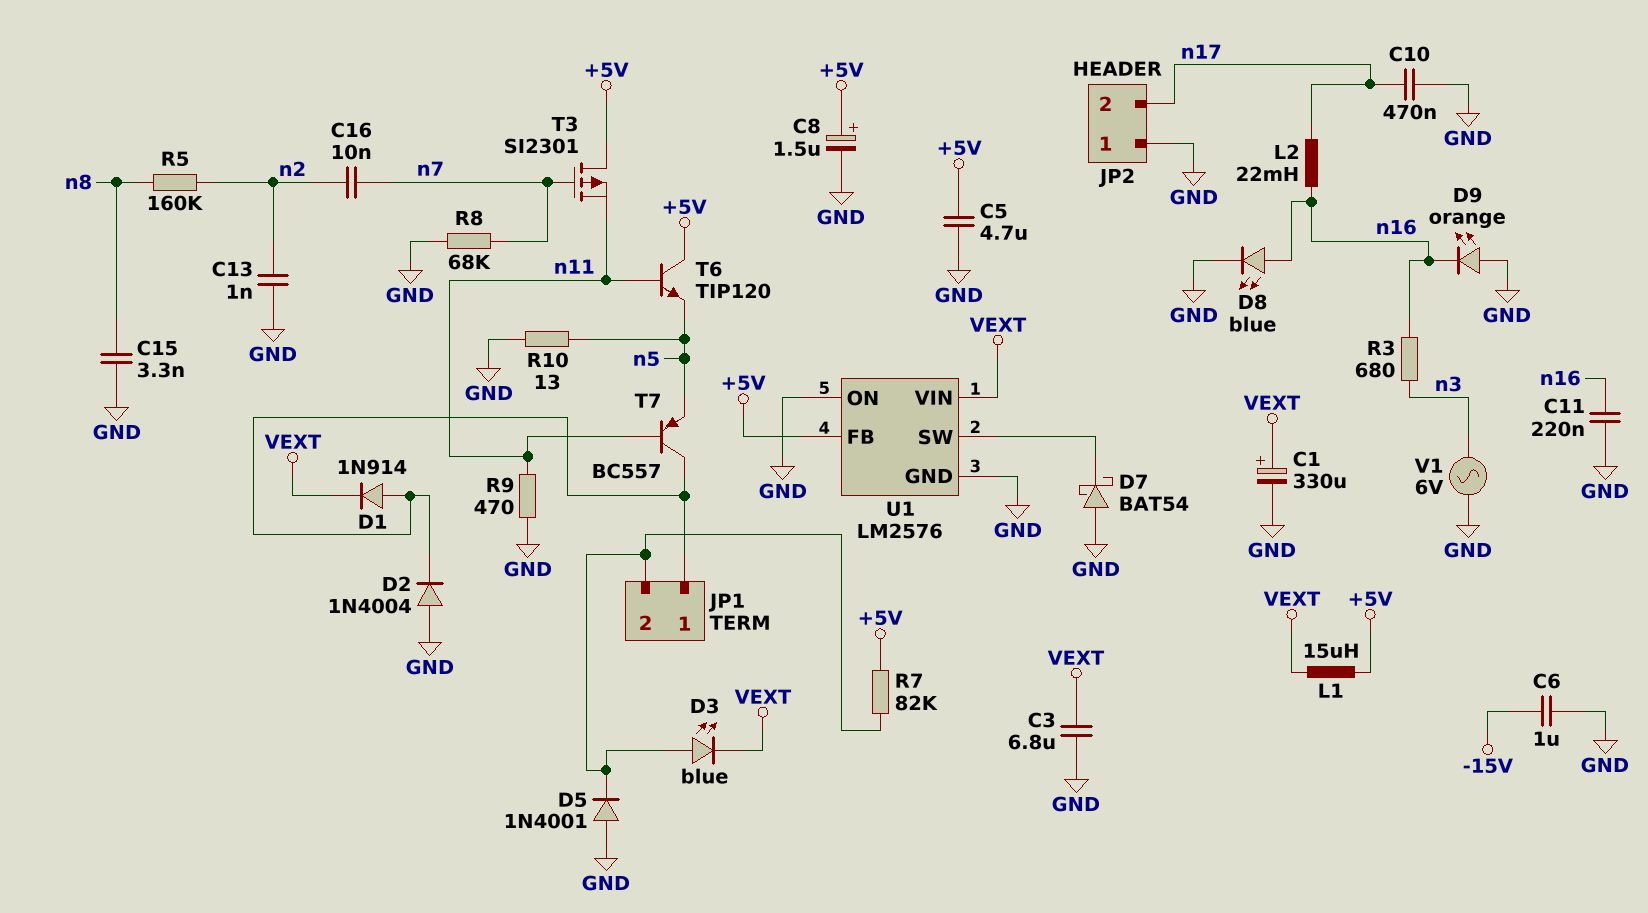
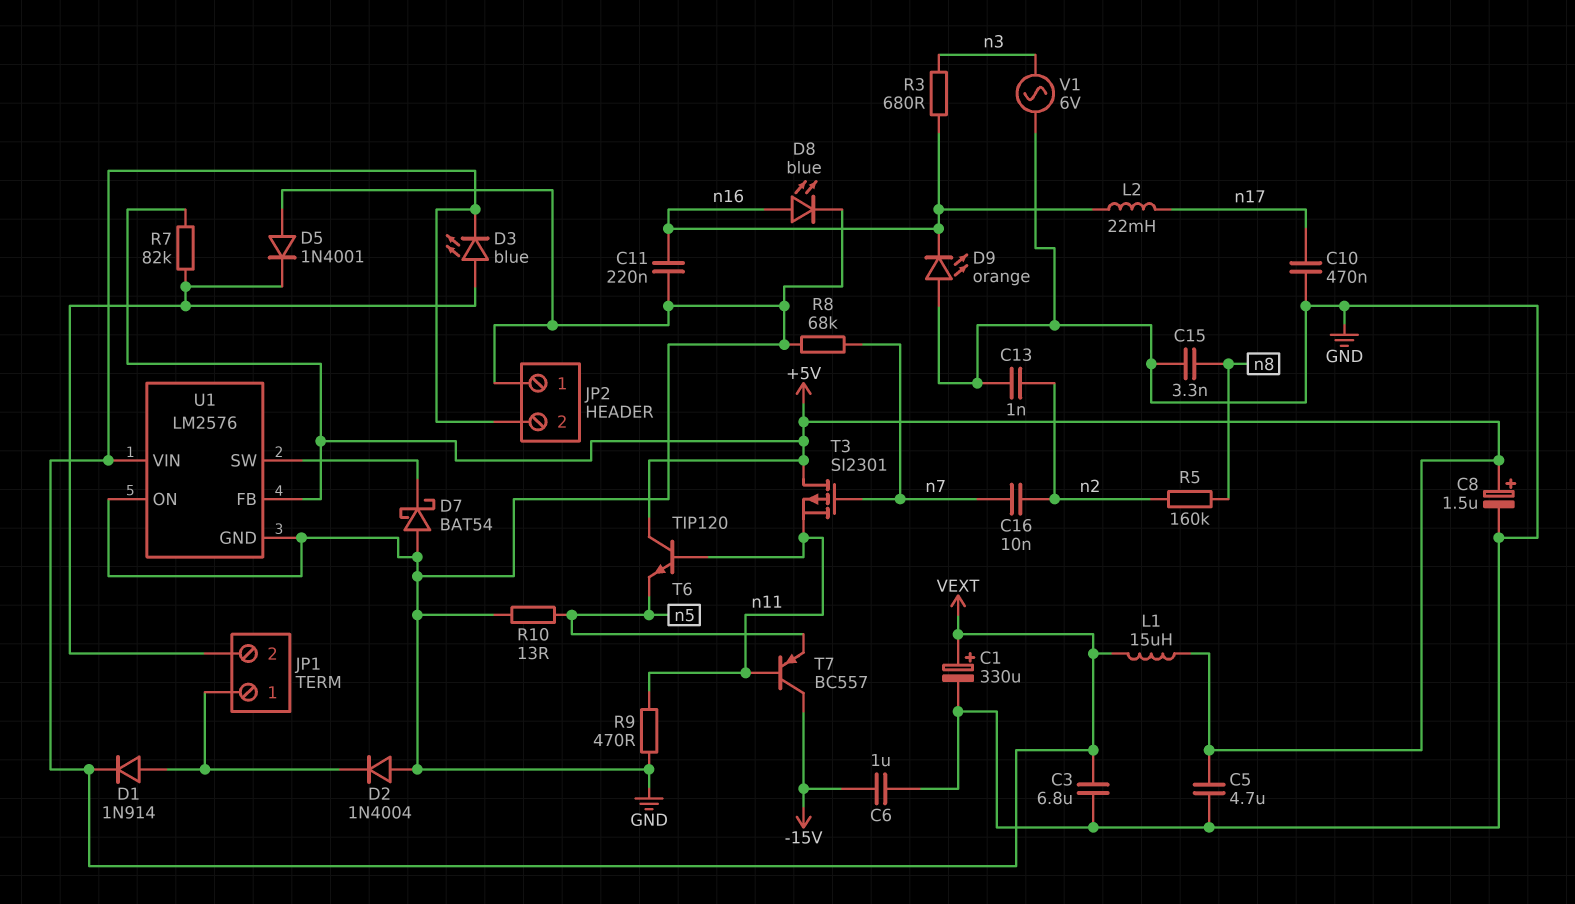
JP2 pin 2: n17 -> VEXT
T7: PNP BC557 (B n11, C JP1/1, E n5) -> PNP BC557 (B n11, C -15V, E n5)

